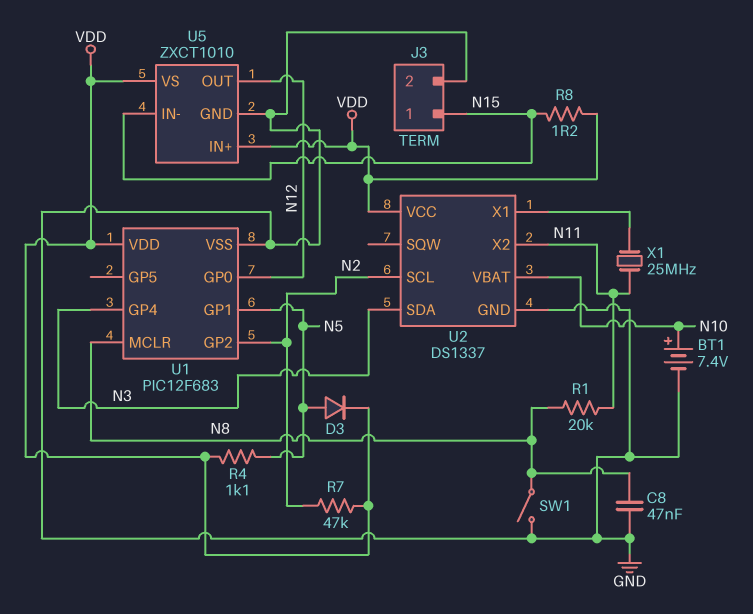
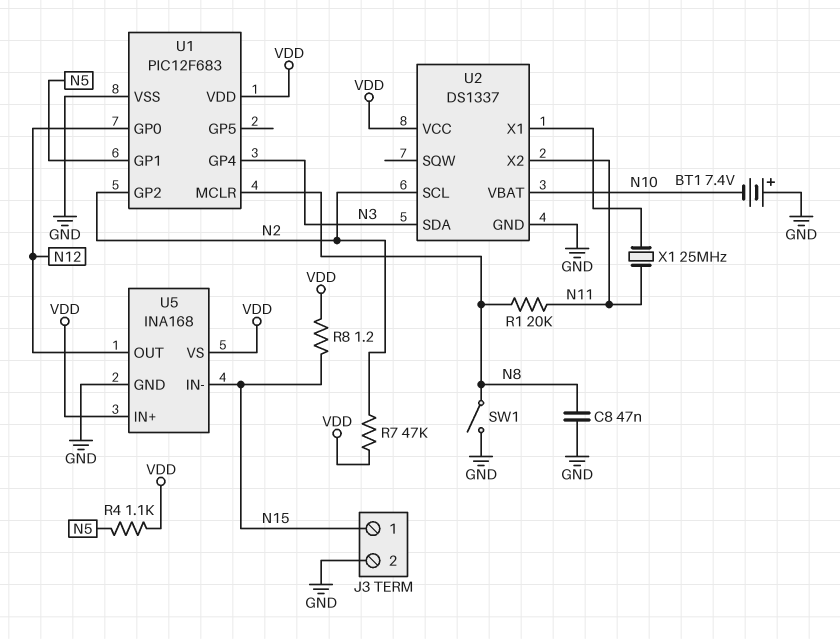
BT1: 7.4V (plus N10, minus GND) -> 7.4V (plus GND, minus N10)
D3: diode (A N5, K VDD) -> none
U5: ZXCT1010 -> INA168

